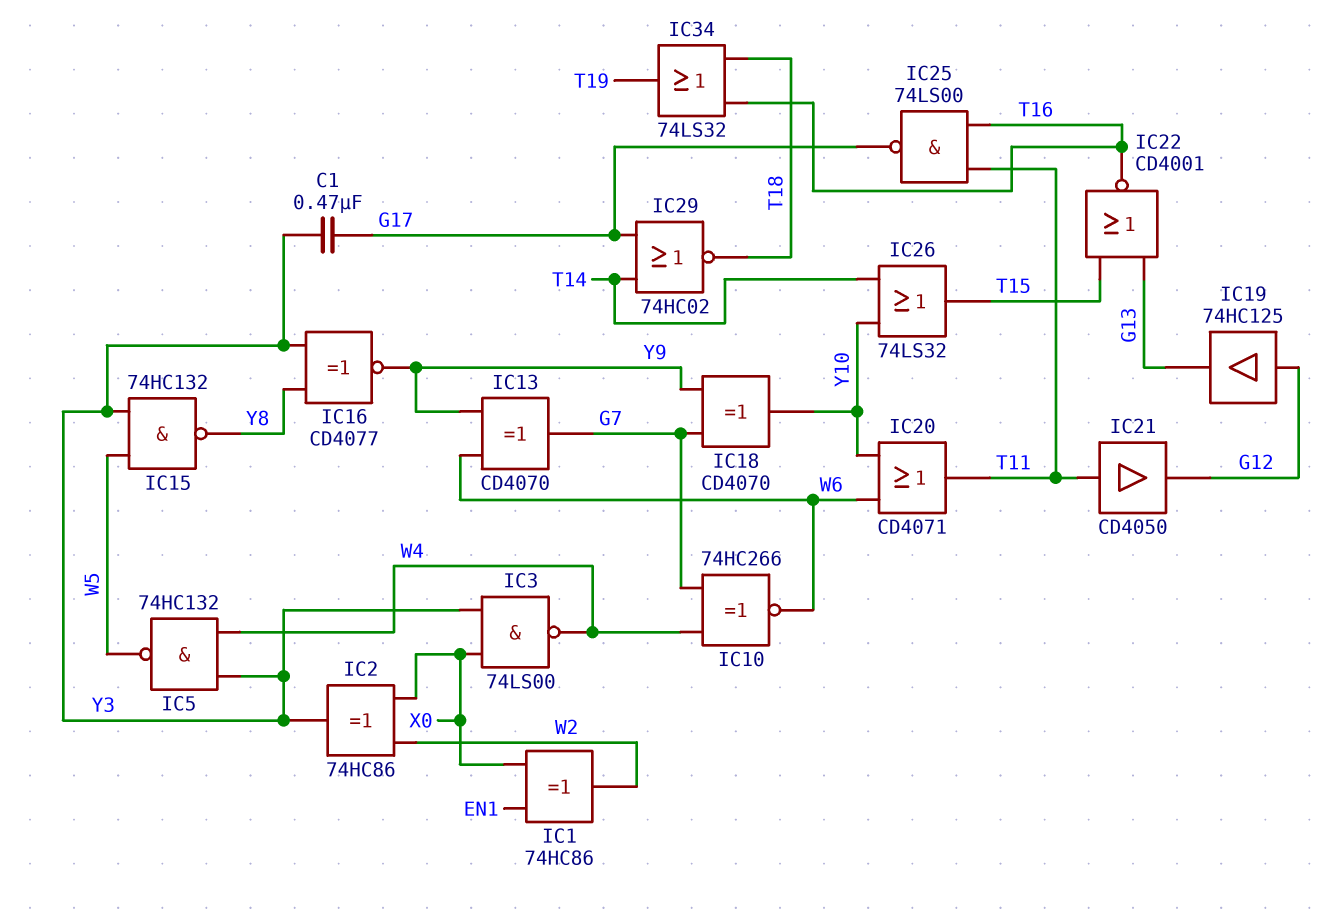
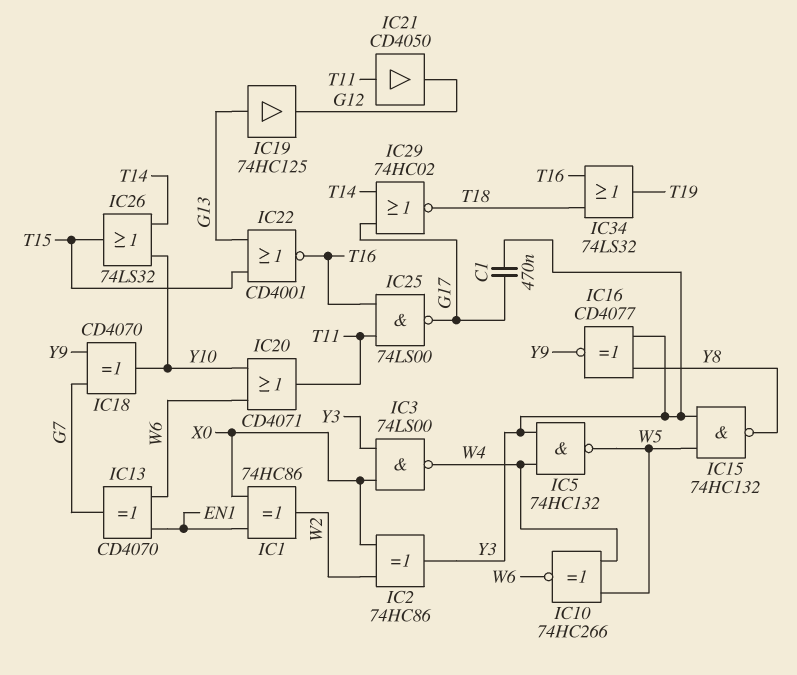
IC10: XNOR 74HC266 (in G7, in W4, out W6) -> XNOR 74HC266 (in W4, in W5, out W6)
IC13: XOR CD4070 (in W6, in Y9, out G7) -> XOR CD4070 (in EN1, in W6, out G7)
IC19: buffer 74HC125 (in G12, out G13) -> buffer 74HC125 (in G13, out G12)

